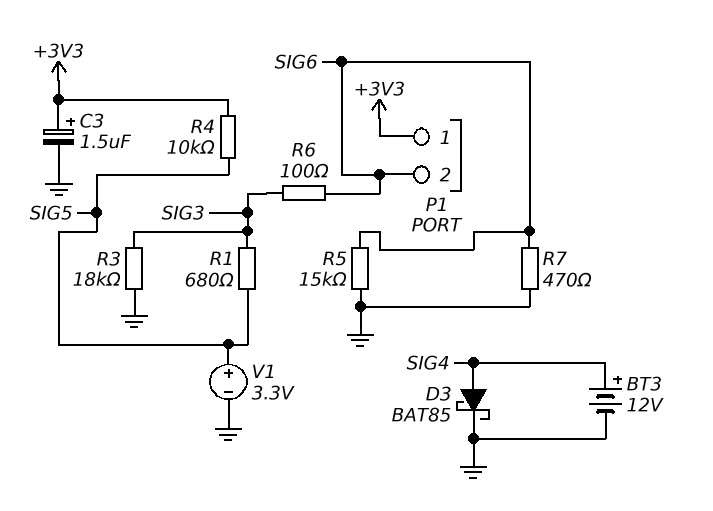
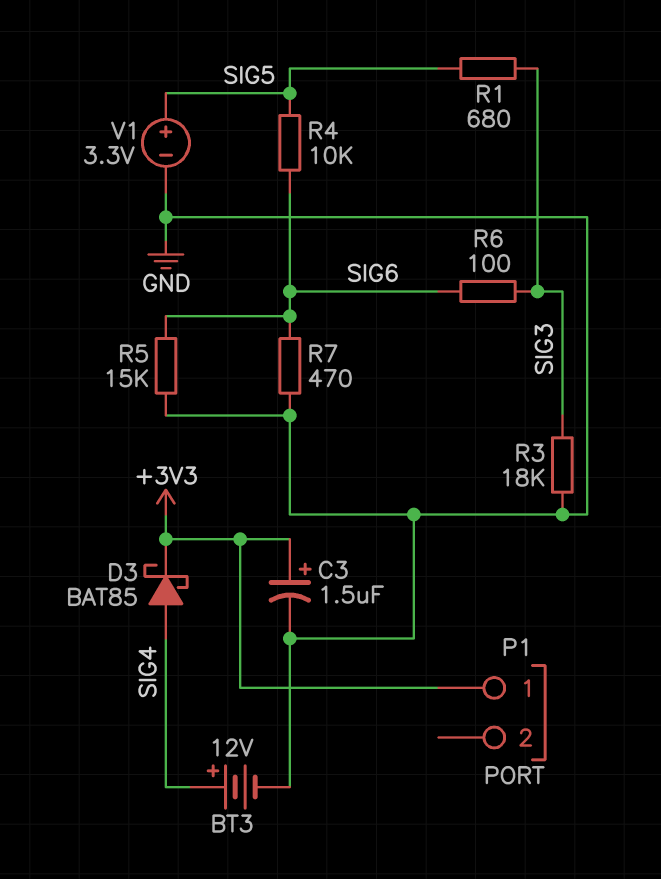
D3: schottky BAT85 (A SIG4, K GND) -> schottky BAT85 (A SIG4, K +3V3)
P1 pin 2: SIG6 -> none
R4: 10k (+3V3, SIG5) -> 10k (SIG5, SIG6)

